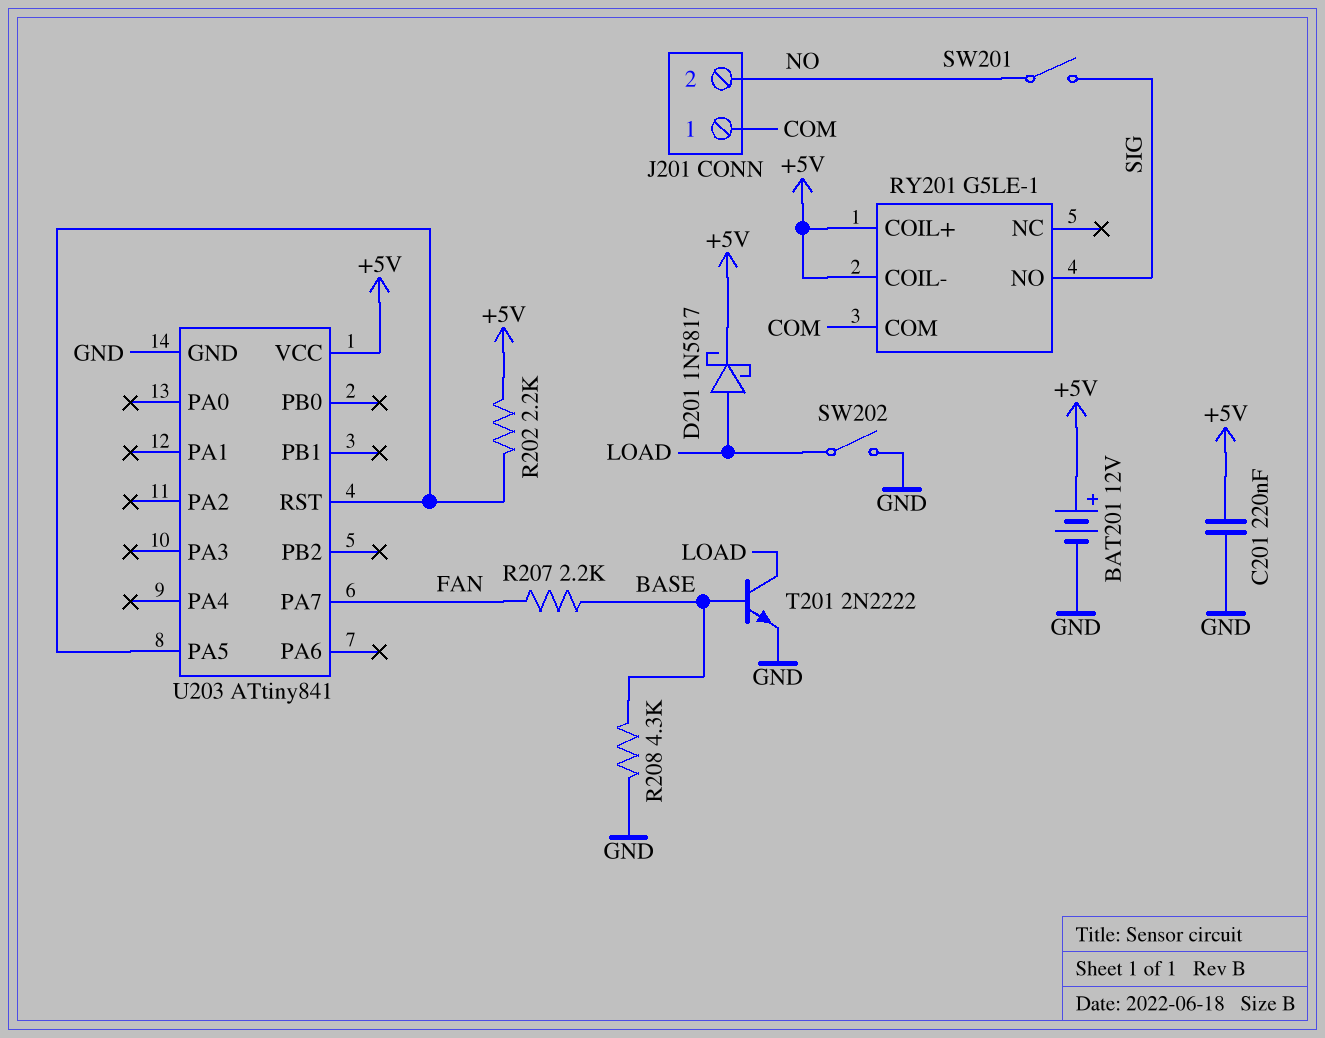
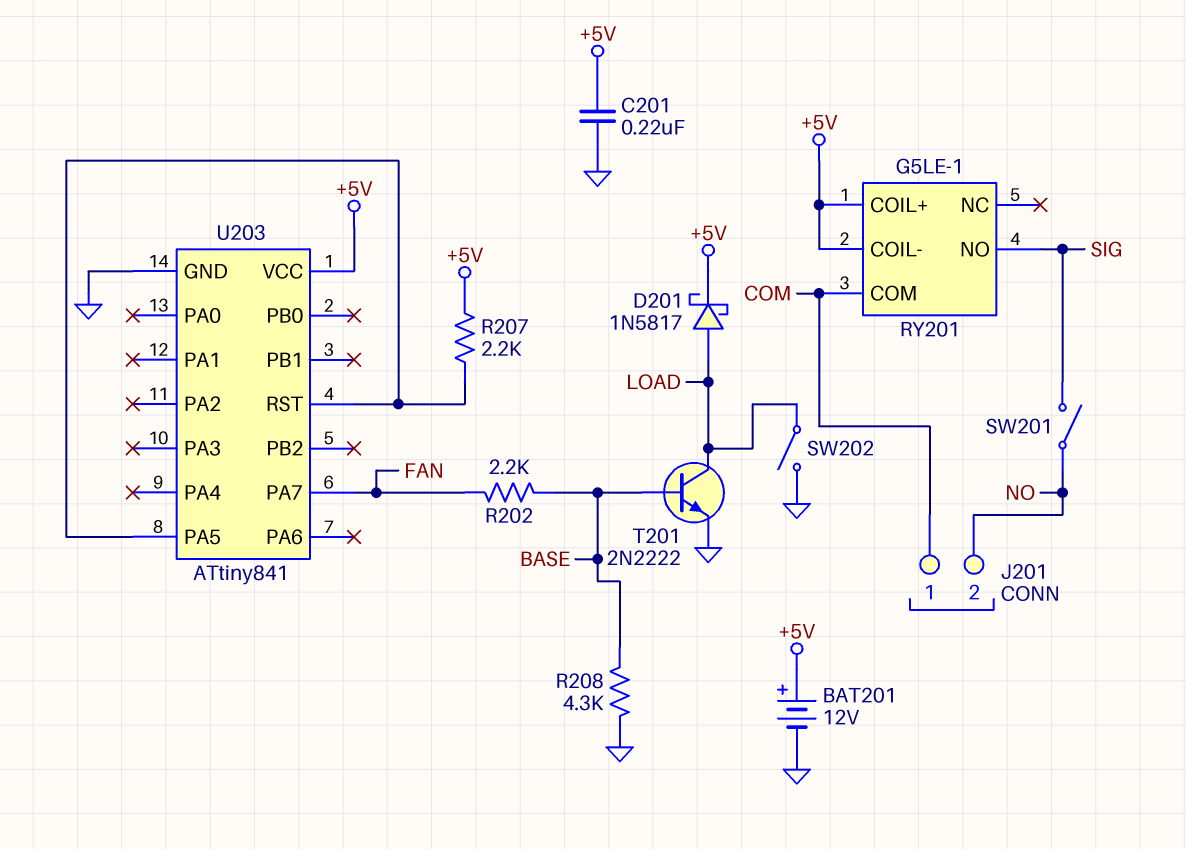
R202: 2.2k (+5V, U203/PA5) -> 2.2k (BASE, FAN)
R207: 2.2k (BASE, FAN) -> 2.2k (+5V, U203/PA5)

